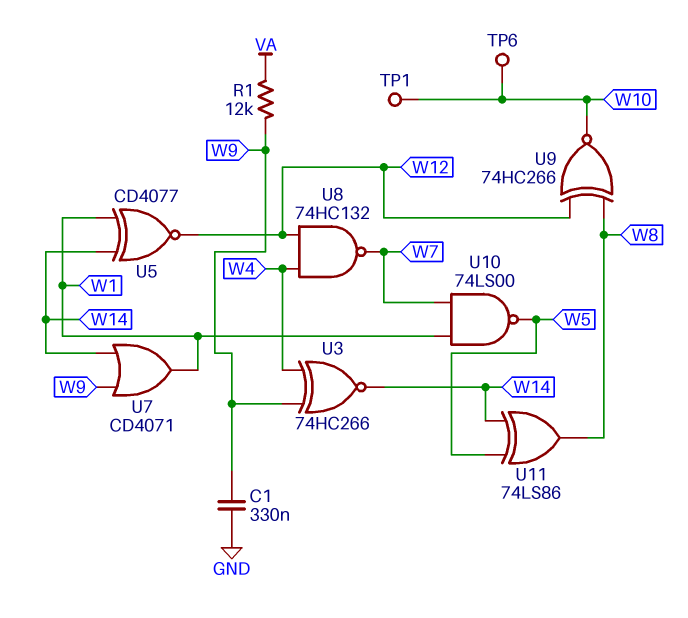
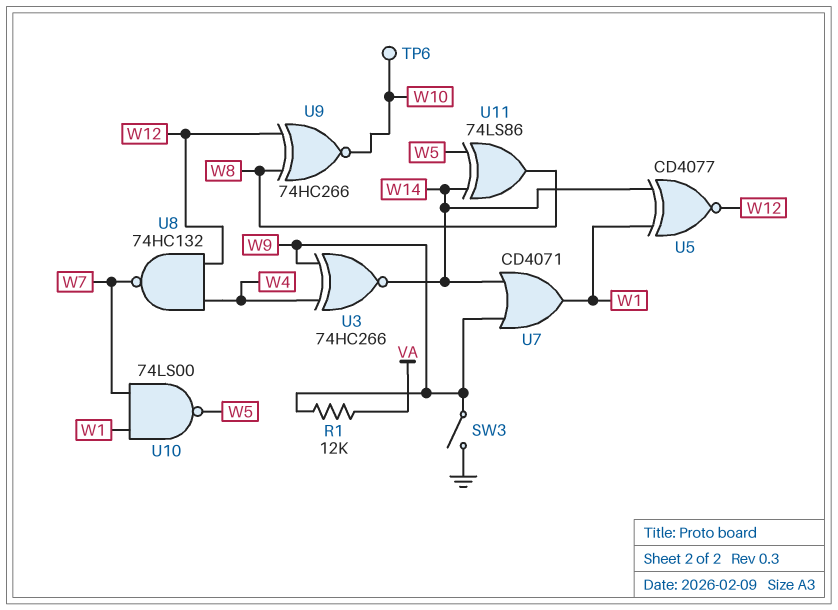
C1: 330nF (GND, W9) -> none
SW3: none -> switch (GND, W9)
TP1: test point (W10) -> none

